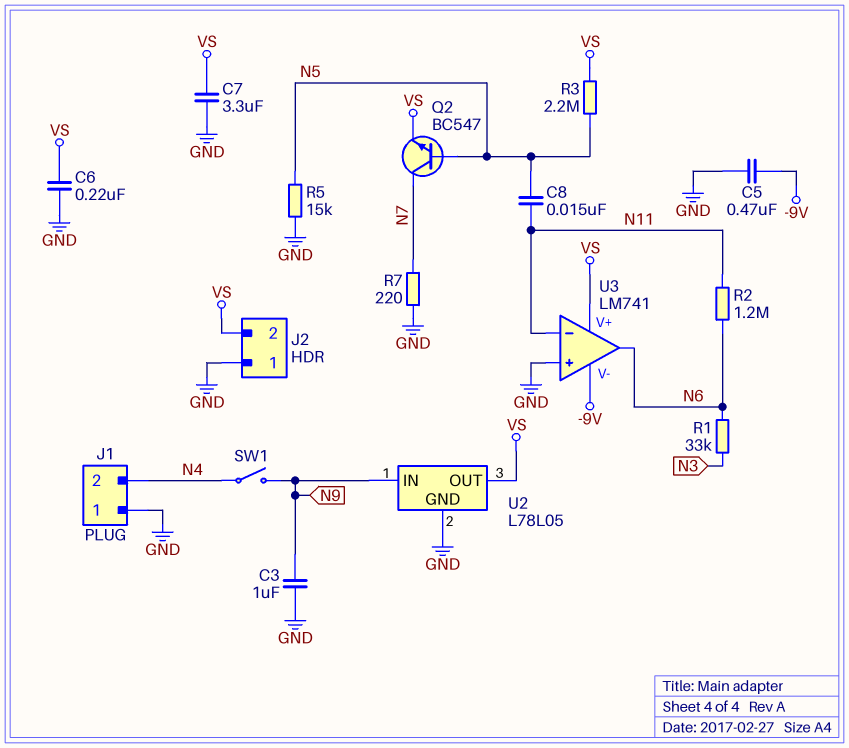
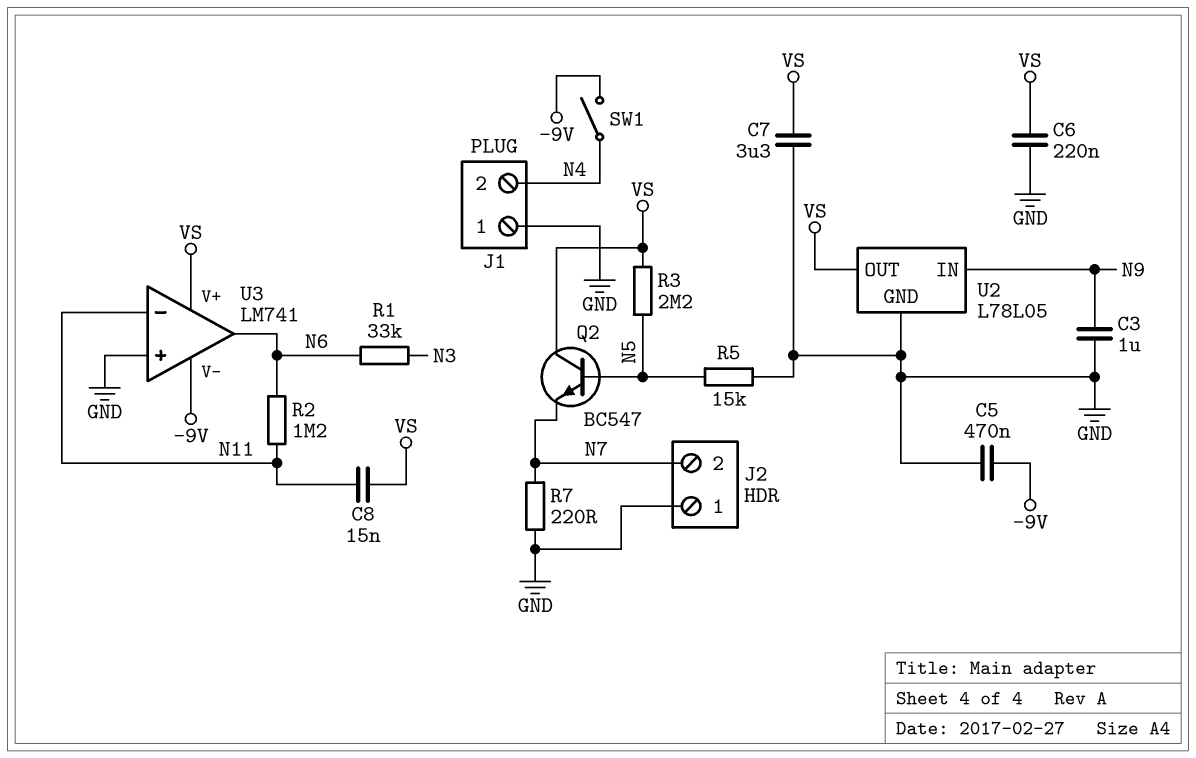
C8: 15nF (N5, N11) -> 15nF (N11, VS)
J2 pin 2: VS -> N7
Q2: NPN BC547 (B N5, C N7, E VS) -> NPN BC547 (B N5, C VS, E N7)
SW1: switch (N4, N9) -> switch (-9V, N4)

